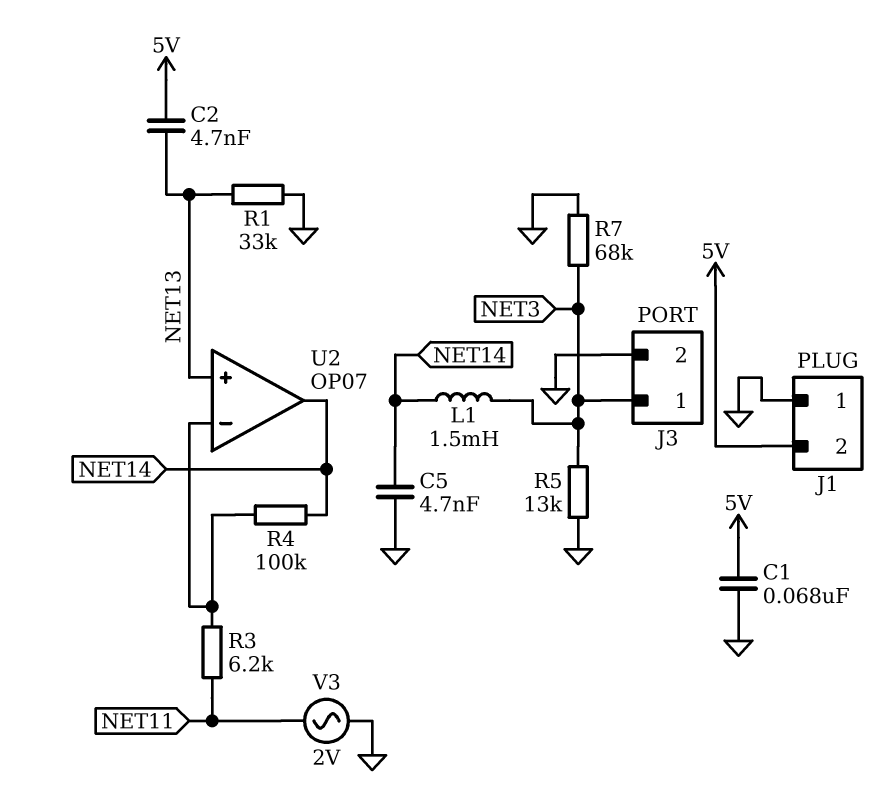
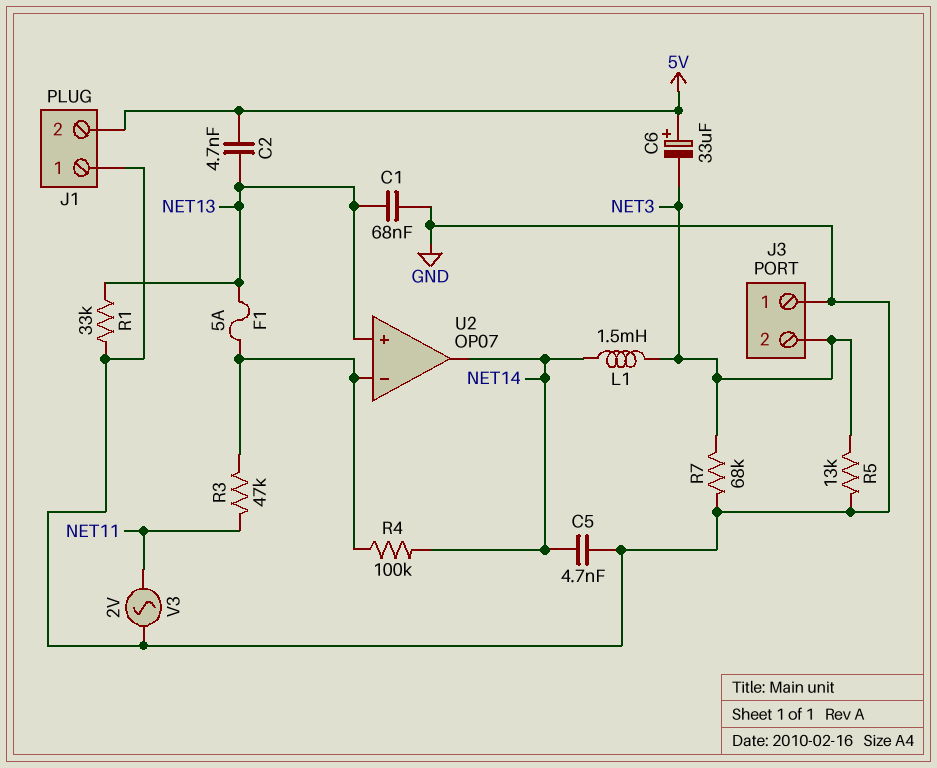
C1: 68nF (5V, GND) -> 68nF (GND, NET13)
C6: none -> 33uF (plus 5V, minus NET3)
F1: none -> 5A (NET13, U2/in-)
J3 pin 1: NET3 -> GND
J3 pin 2: GND -> NET3
R3: 6.2k (NET11, U2/in-) -> 47k (NET11, U2/in-)

